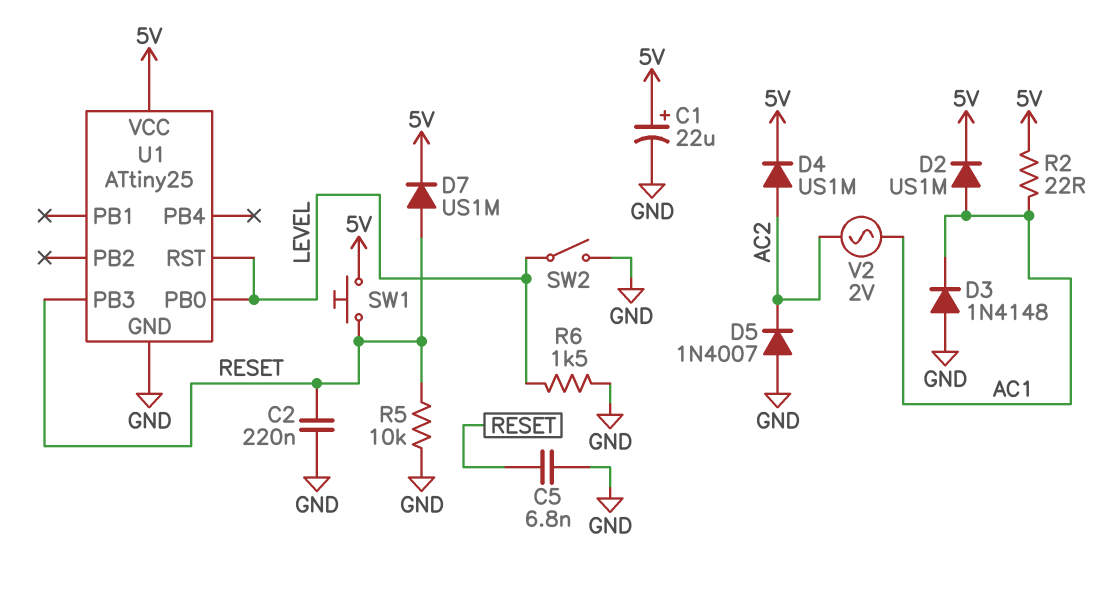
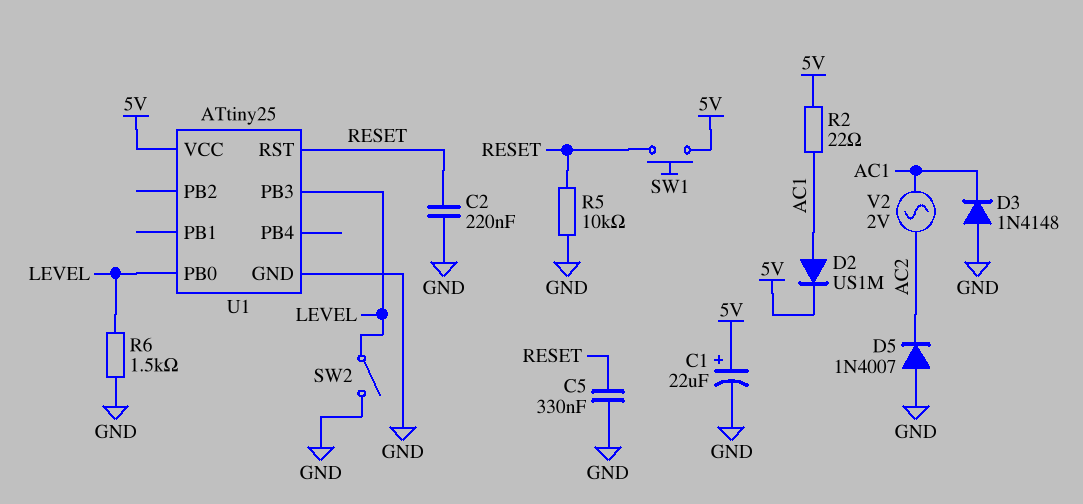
C5: 6.8nF (GND, RESET) -> 330nF (GND, RESET)
D4: diode US1M (A AC2, K 5V) -> none
D7: diode US1M (A RESET, K 5V) -> none
U1 pin PB3: RESET -> LEVEL
U1 pin RST: LEVEL -> RESET

